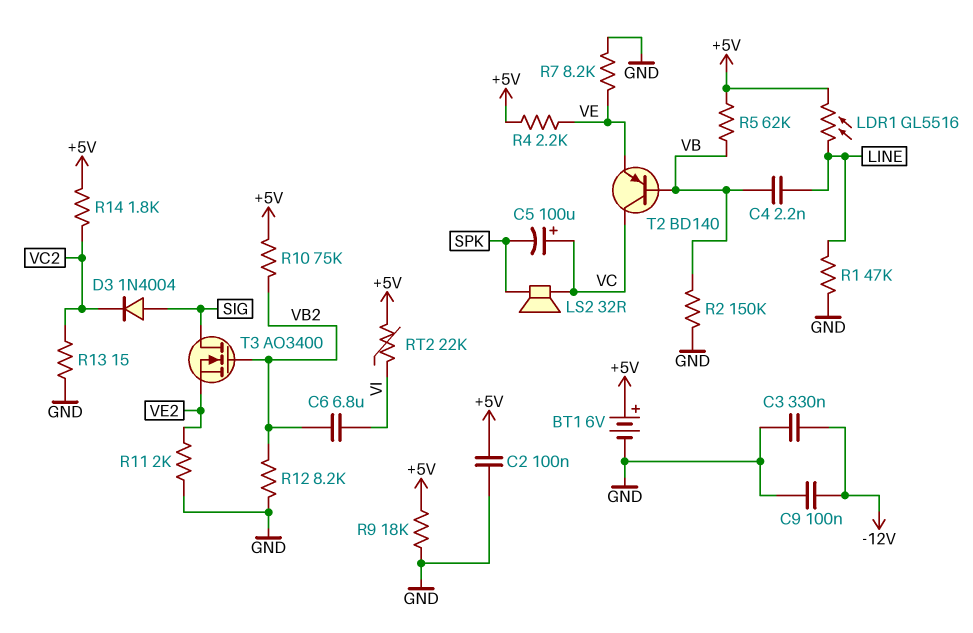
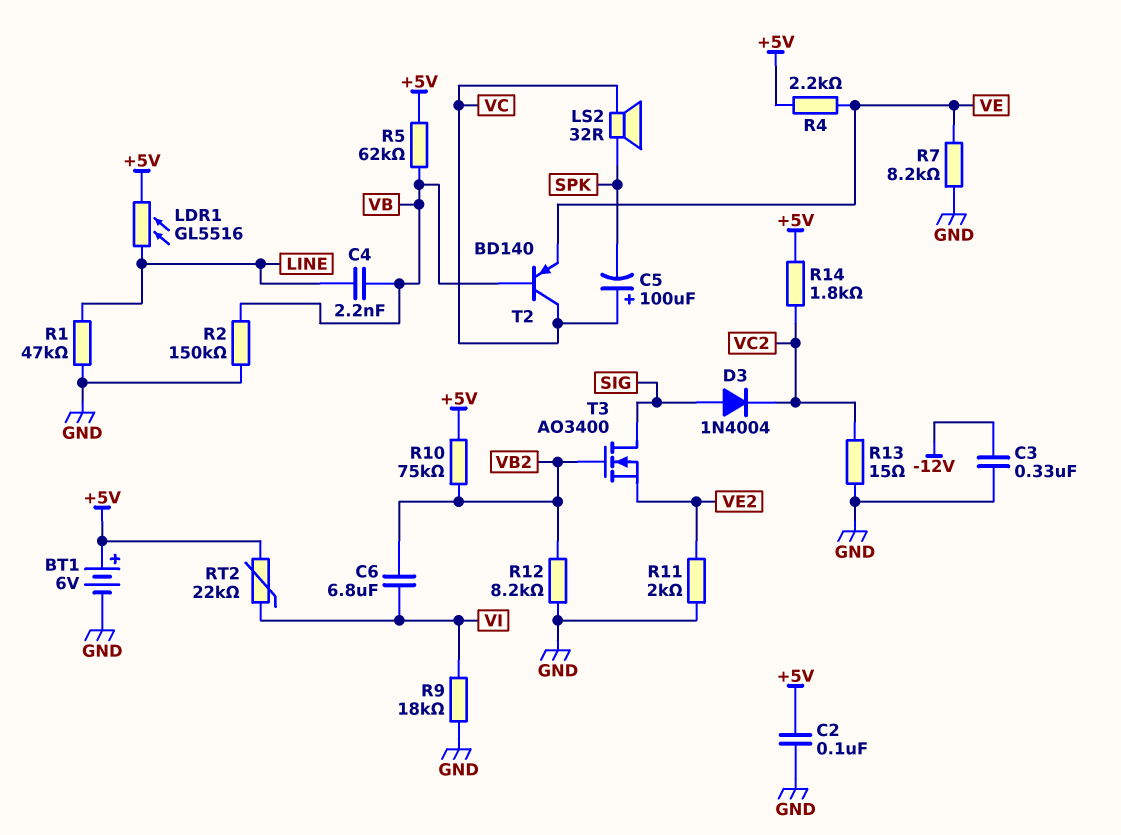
C9: 100nF (-12V, GND) -> none
R9: 18k (+5V, GND) -> 18k (GND, VI)

